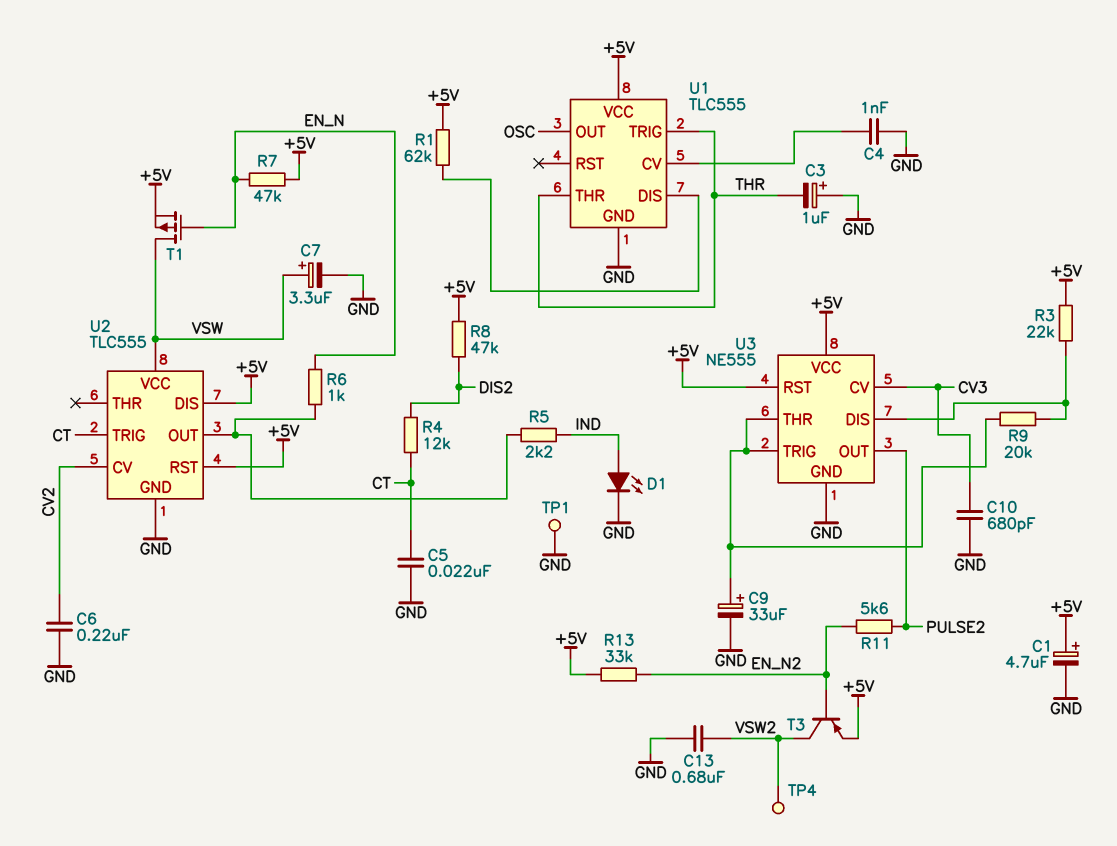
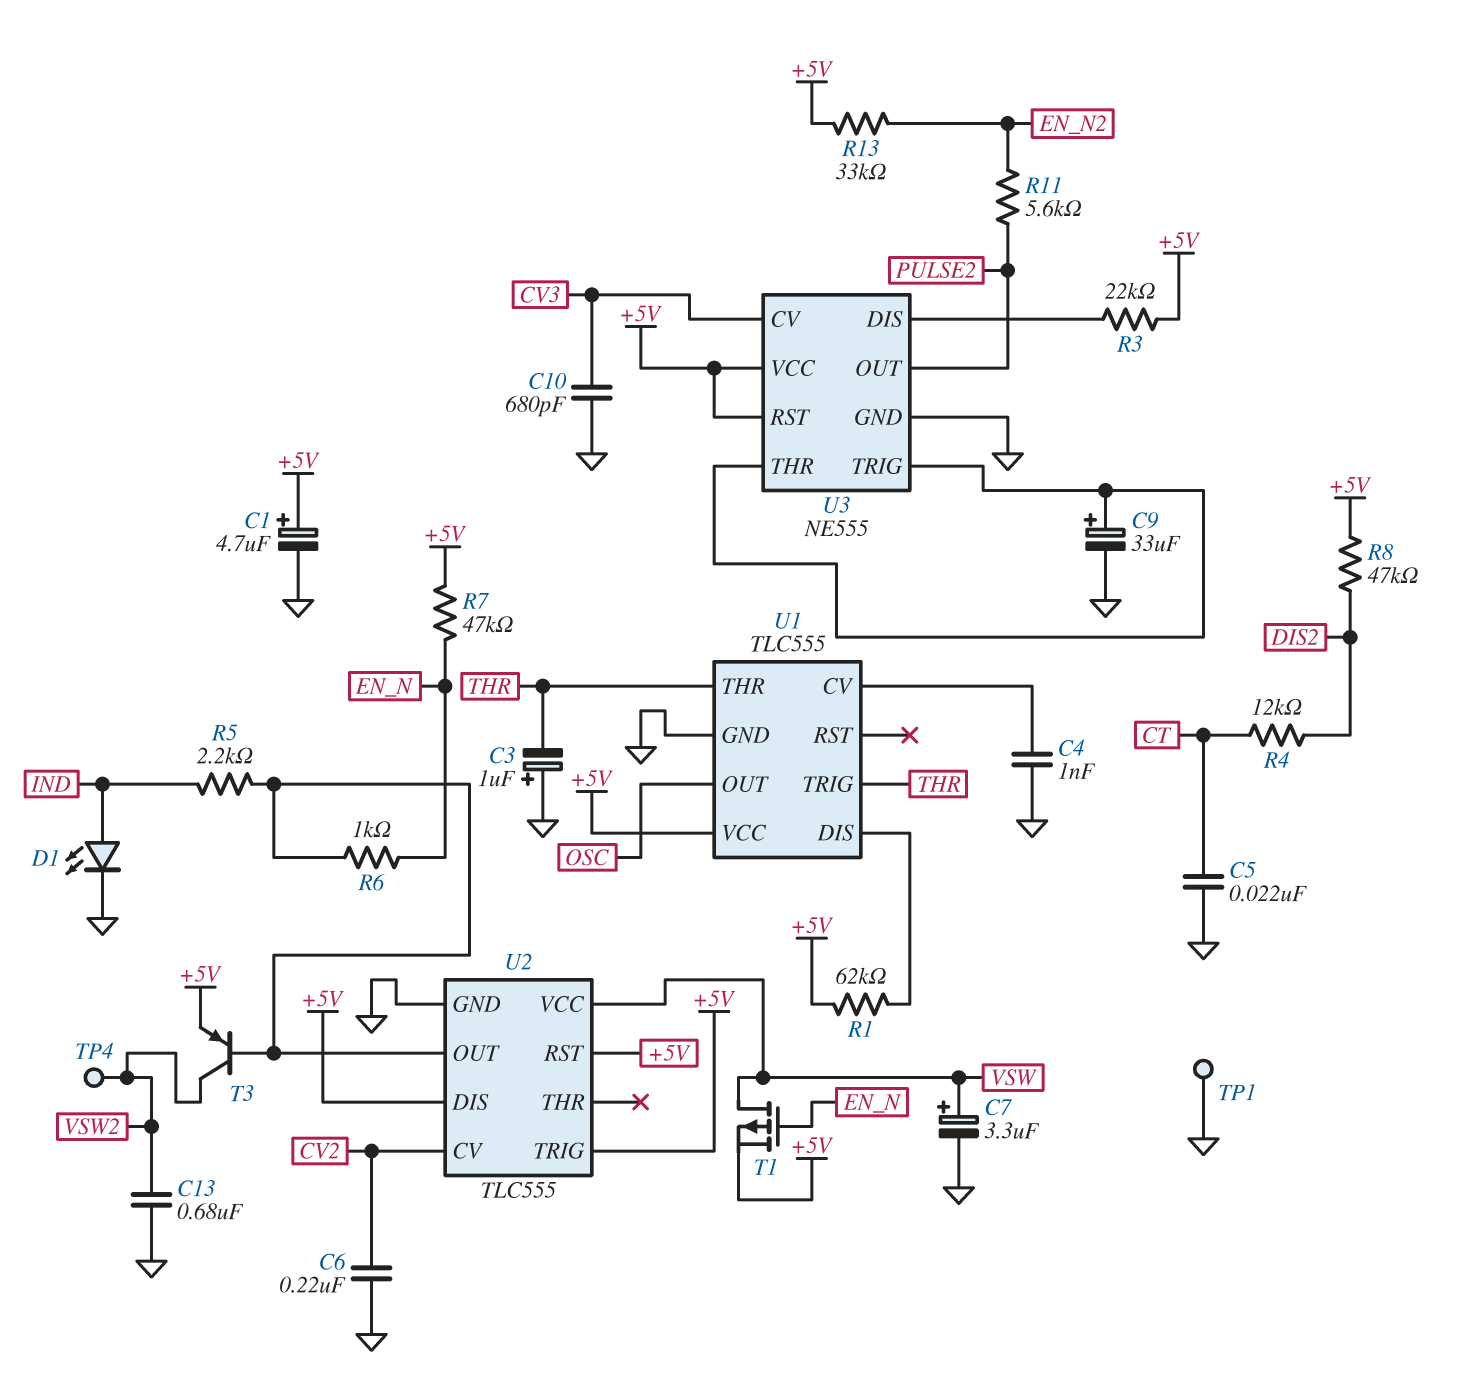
R9: 20k (U3/DIS, U3/THR) -> none
T3: PNP (B EN_N2, C VSW2, E +5V) -> PNP (B U2/OUT, C VSW2, E +5V)
U2 pin TRIG: CT -> +5V

